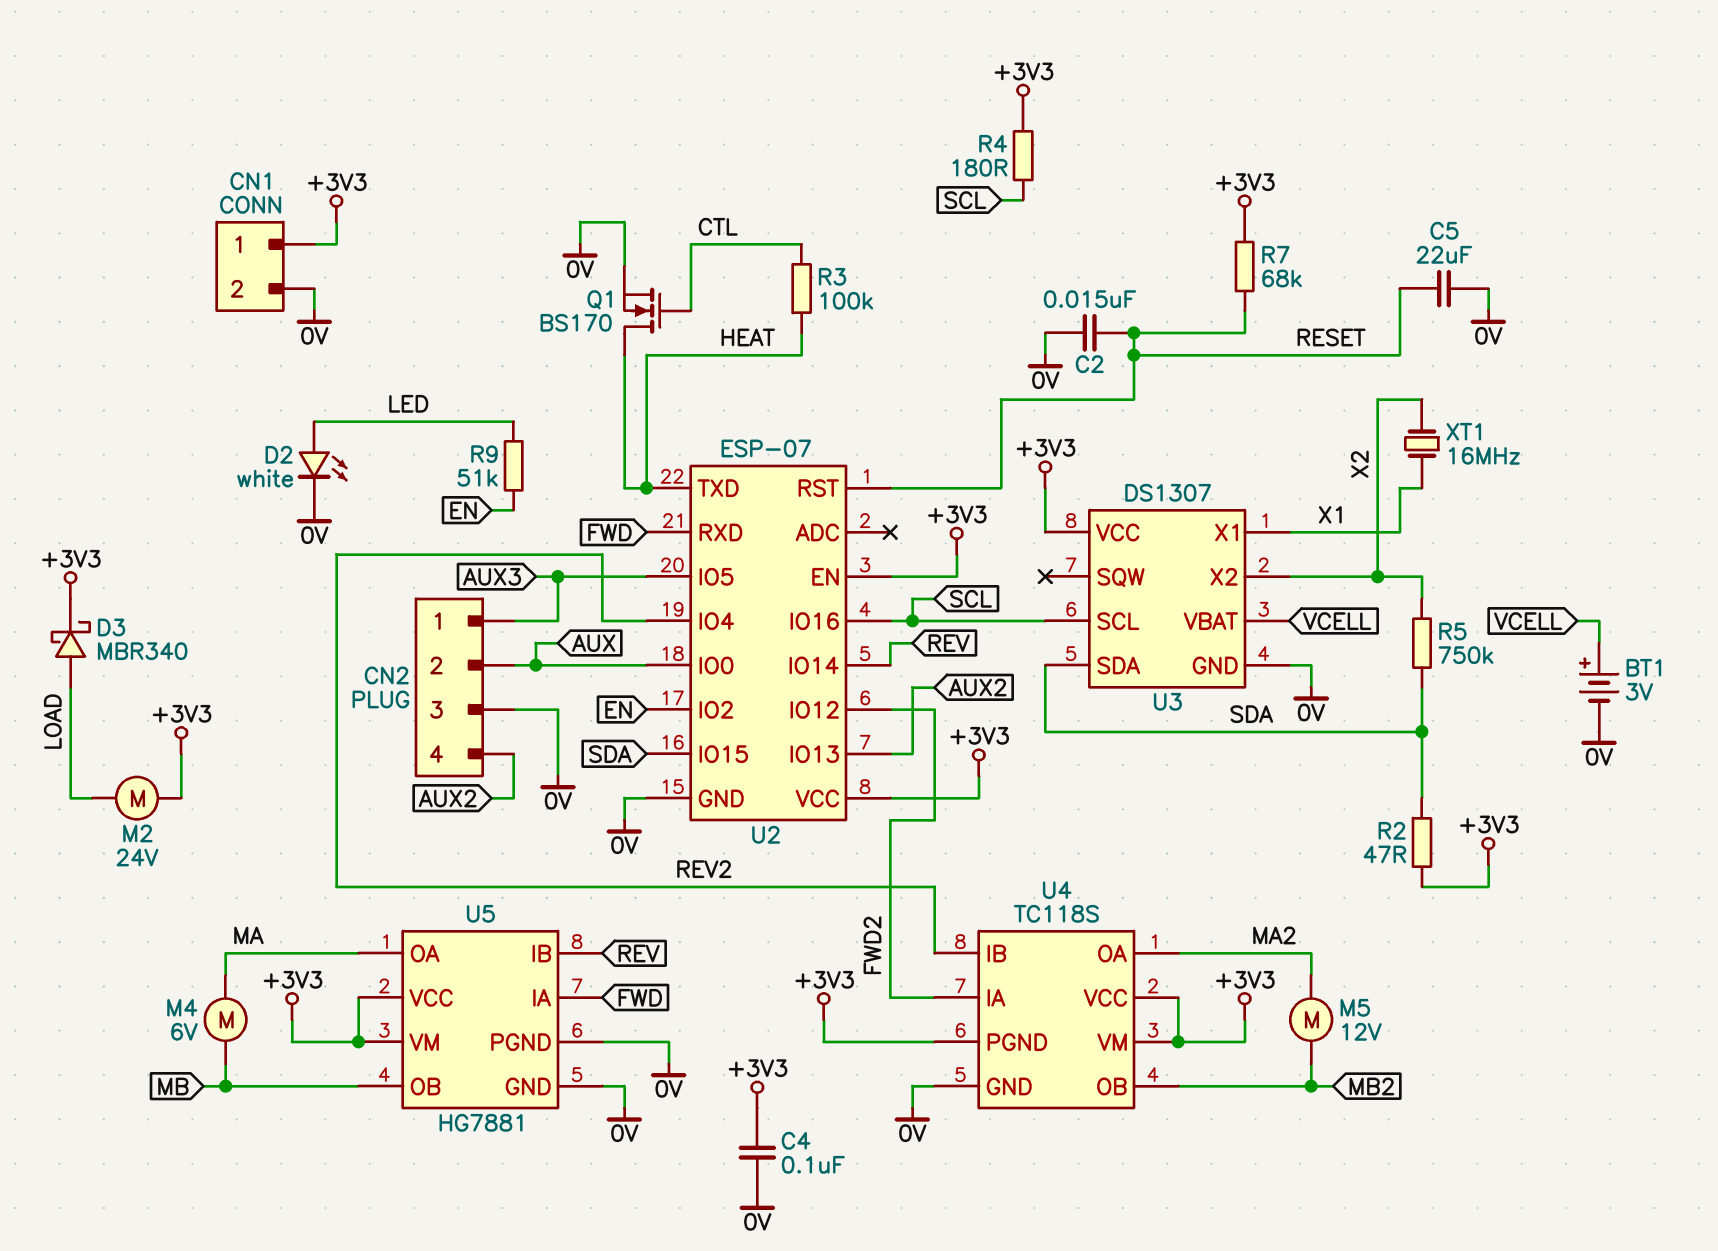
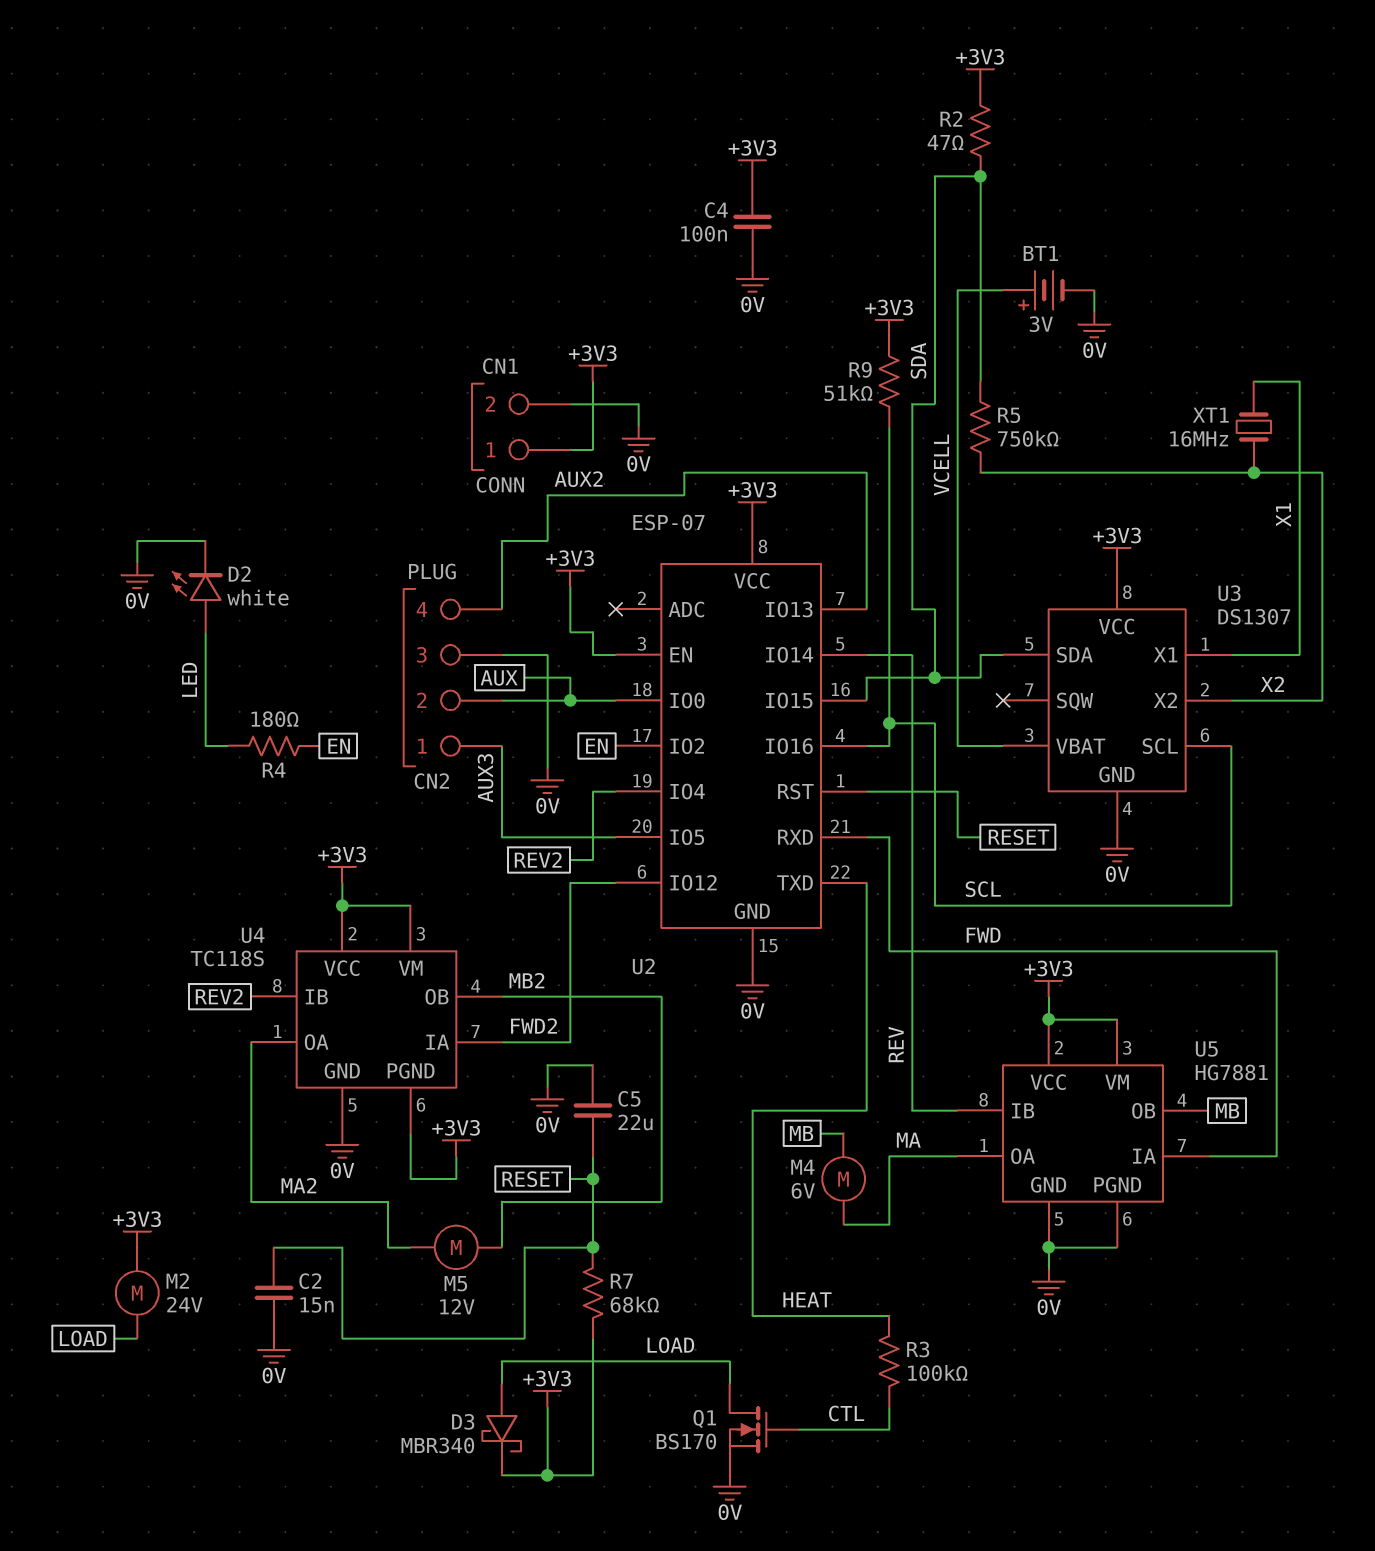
Q1: NMOS BS170 (G CTL, D HEAT, S 0V) -> NMOS BS170 (G CTL, D LOAD, S 0V)
R4: 180 (+3V3, SCL) -> 180 (EN, LED)
R9: 51k (EN, LED) -> 51k (+3V3, SCL)

